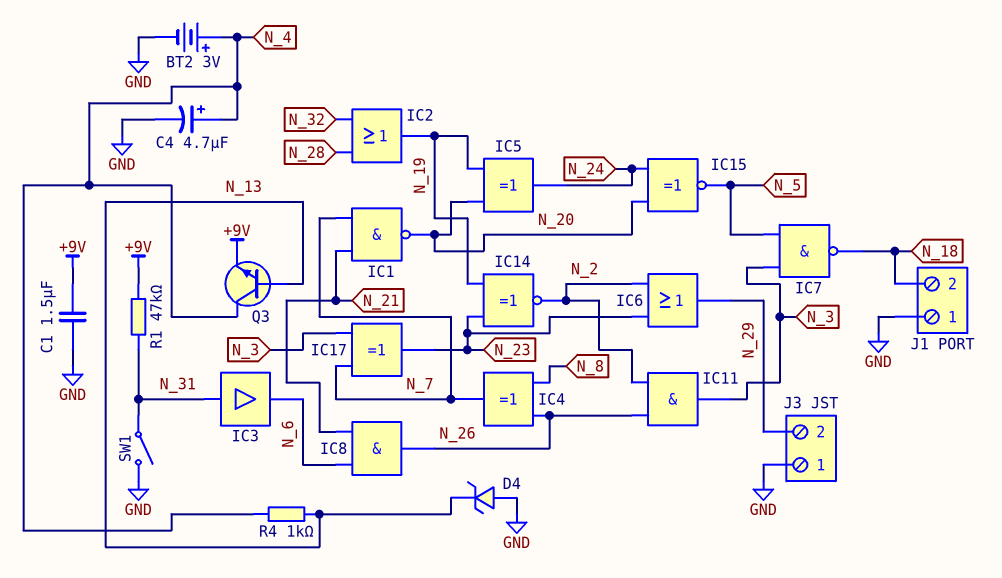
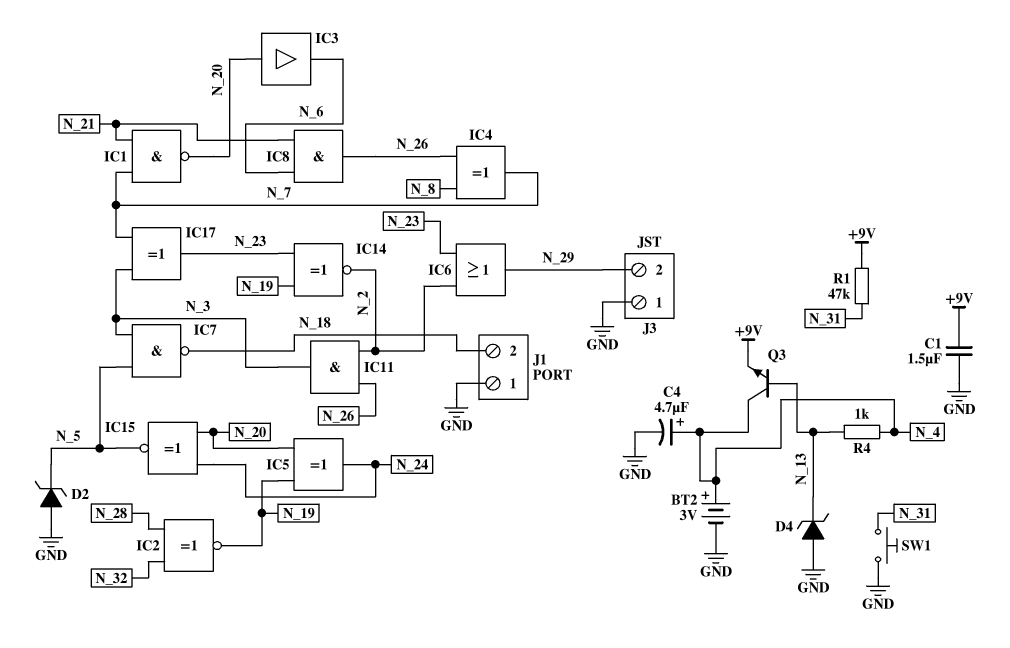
D2: none -> zener (A GND, K N_5)
IC2: OR (in N_28, in N_32, out N_19) -> XNOR (in N_28, in N_32, out N_19)
IC3: buffer (in N_31, out N_6) -> buffer (in N_20, out N_6)
SW1: switch (GND, N_31) -> button (GND, N_31)

